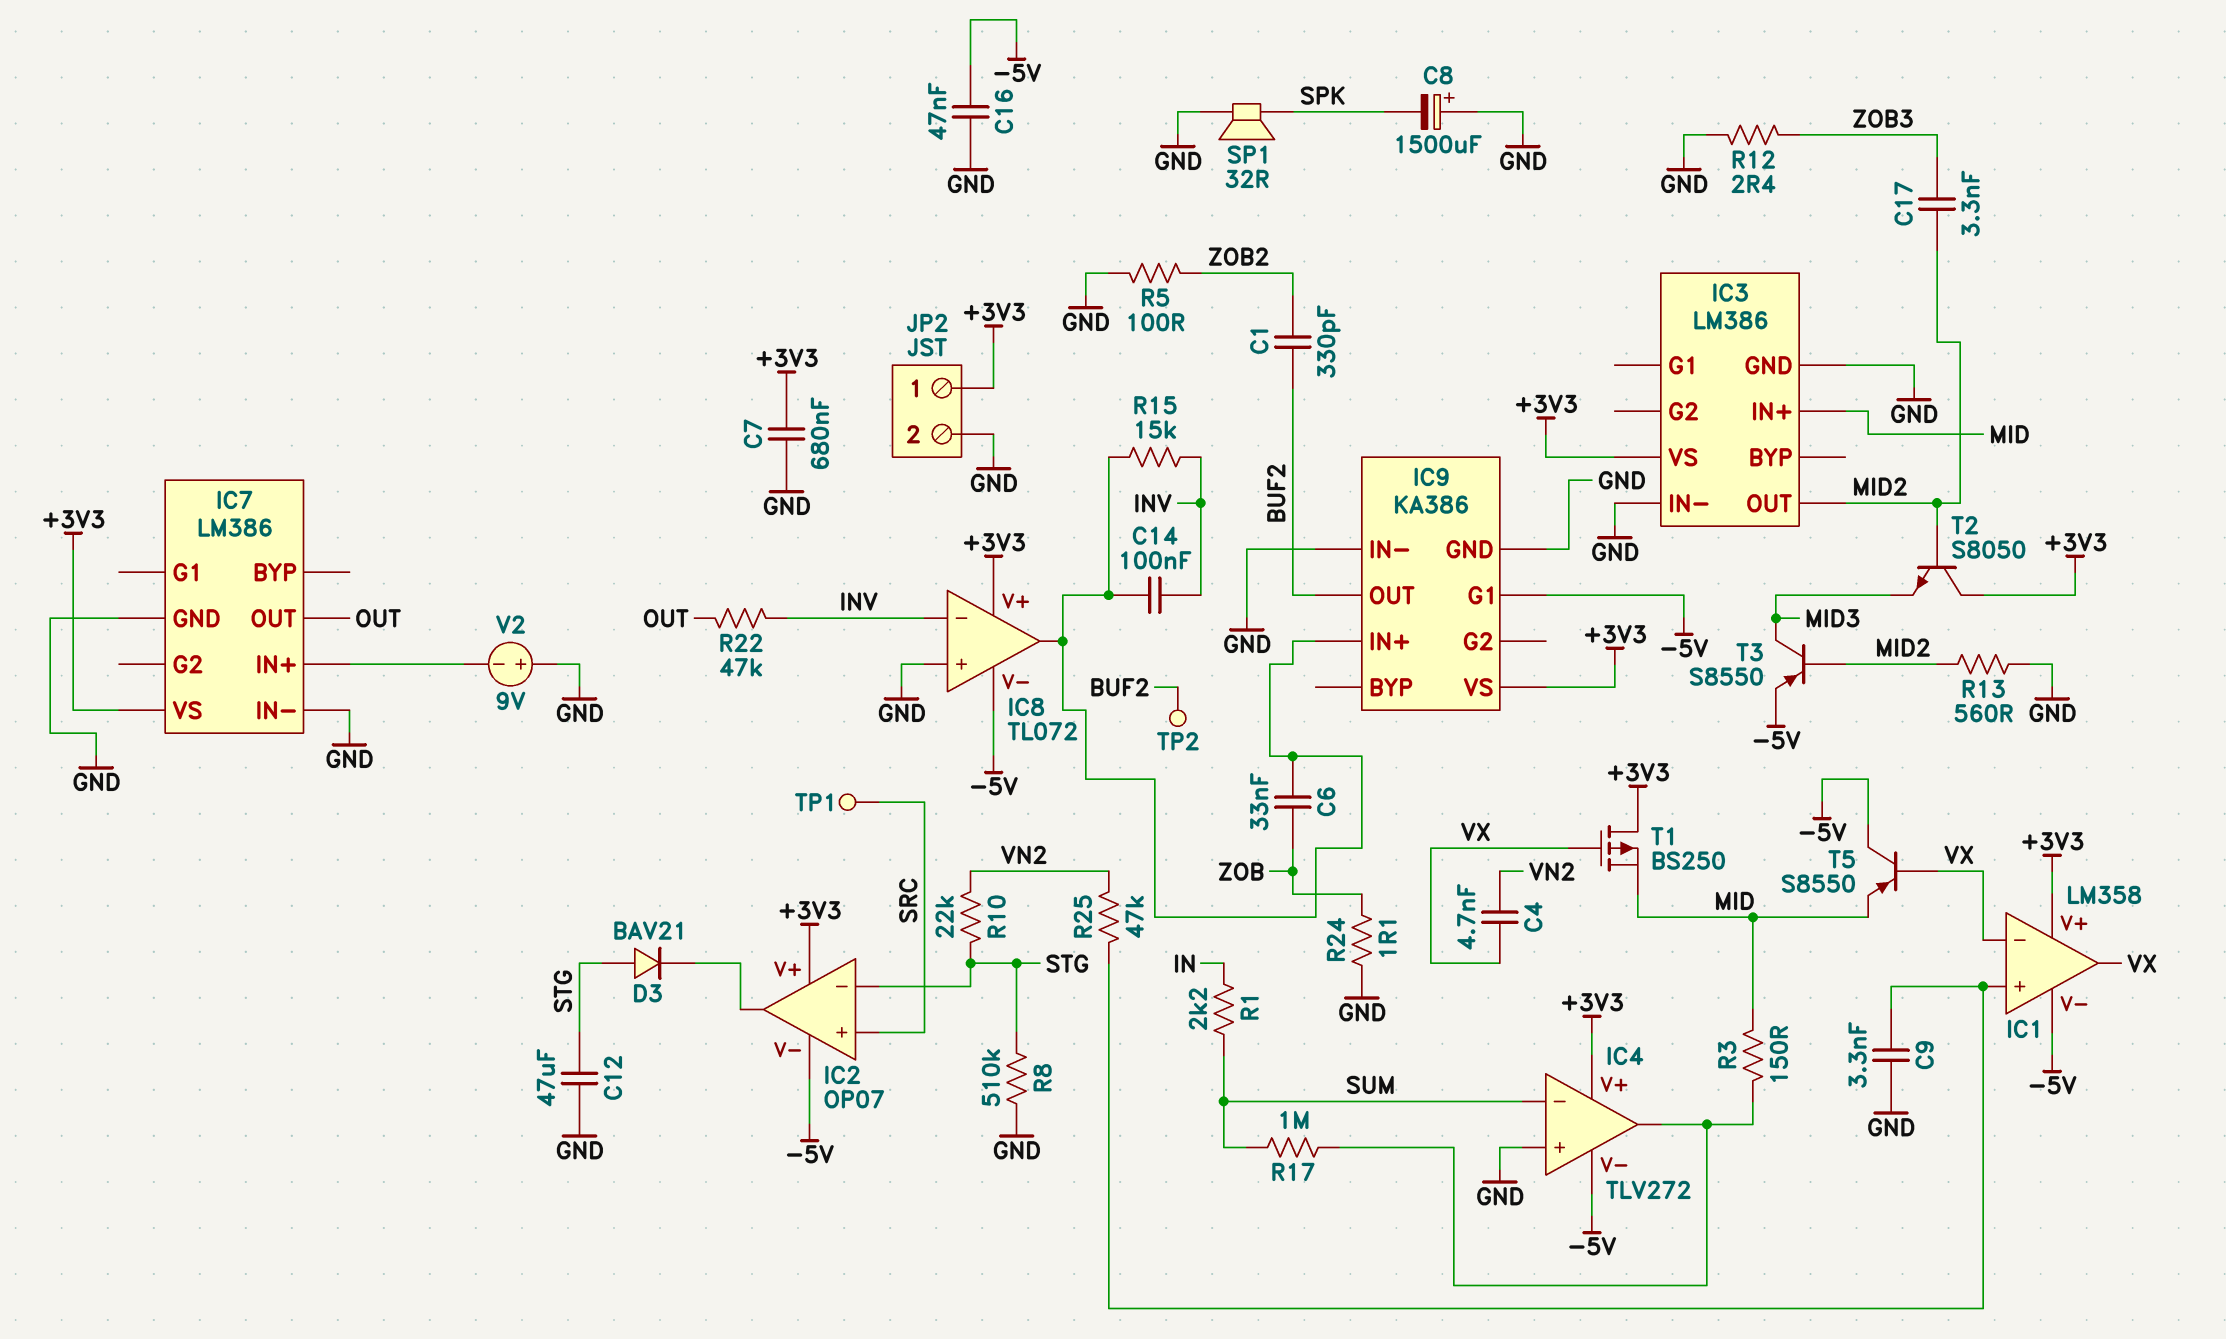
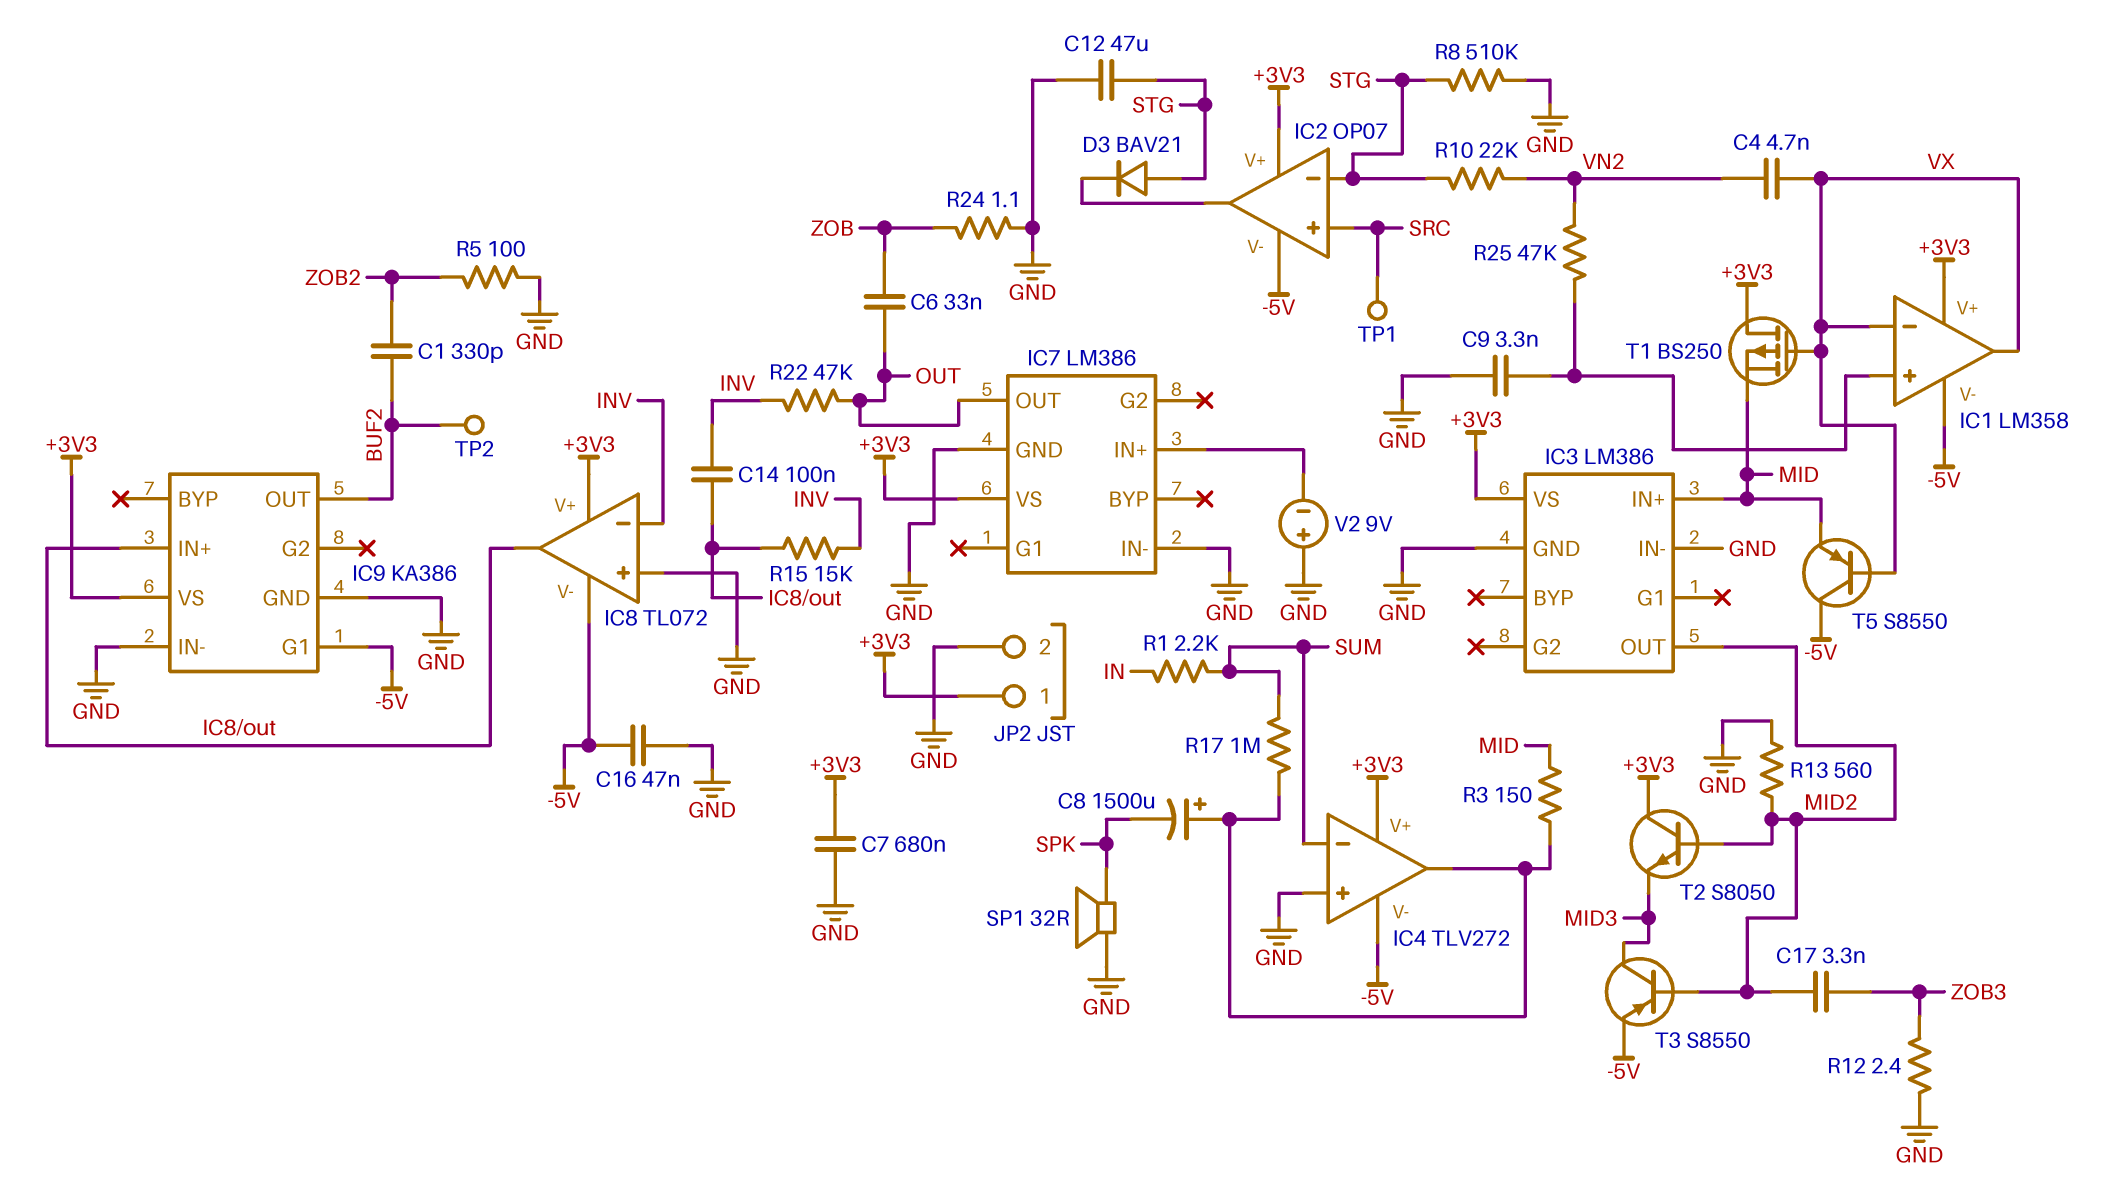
C6: 33nF (IC8/out, ZOB) -> 33nF (OUT, ZOB)
C8: 1500uF (plus GND, minus SPK) -> 1500uF (plus IC4/out, minus SPK)

